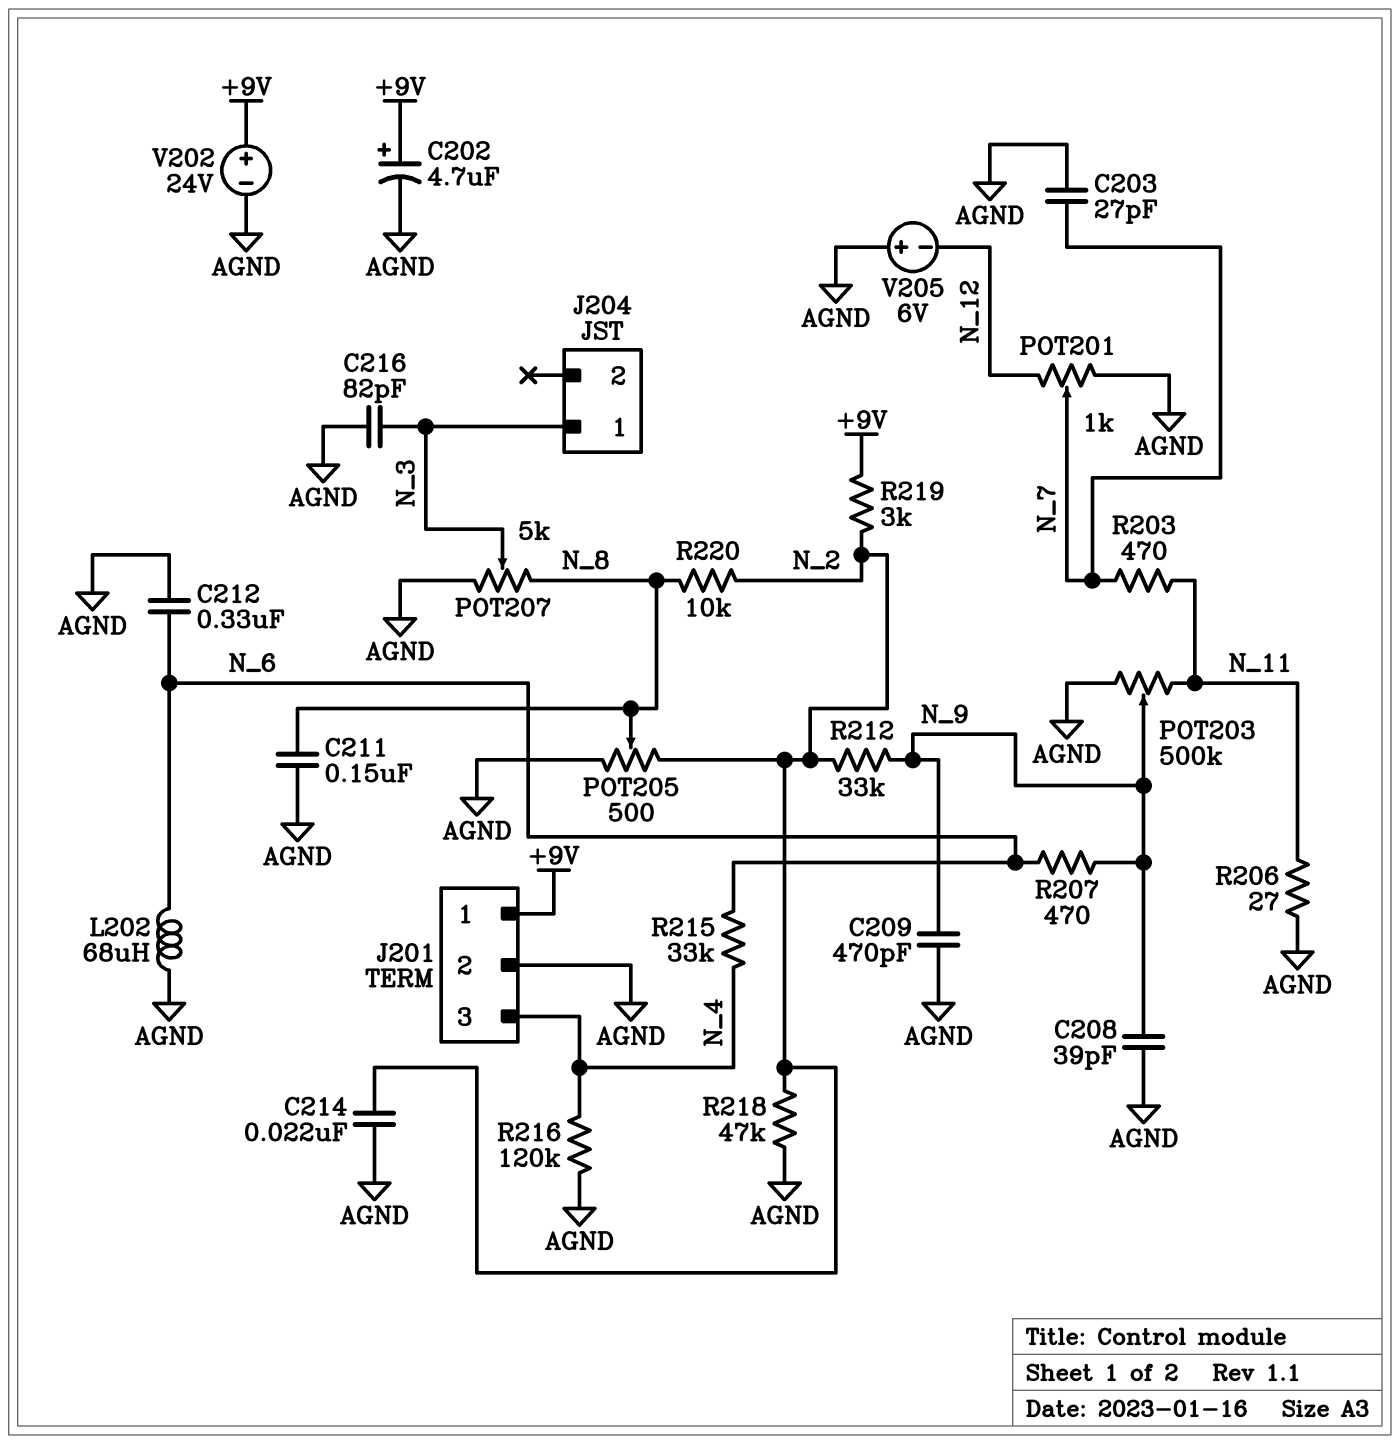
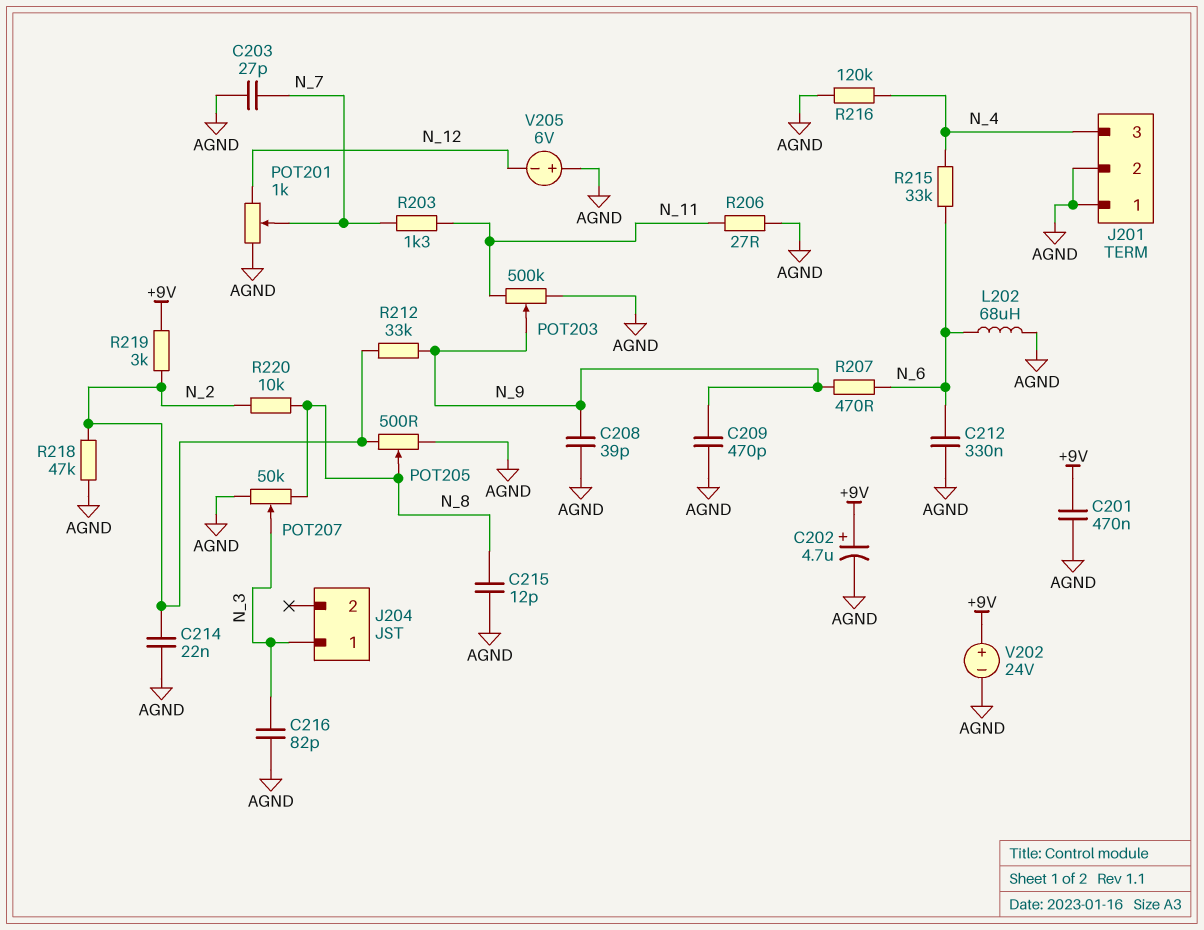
C201: none -> 470nF (+9V, AGND)
C211: 150nF (AGND, N_8) -> none
C215: none -> 12pF (AGND, N_8)
J201 pin 1: +9V -> AGND
POT207: 5k (AGND, N_8, wiper N_3) -> 50k (AGND, N_8, wiper N_3)
R203: 470 (N_7, N_11) -> 1.3k (N_7, N_11)

